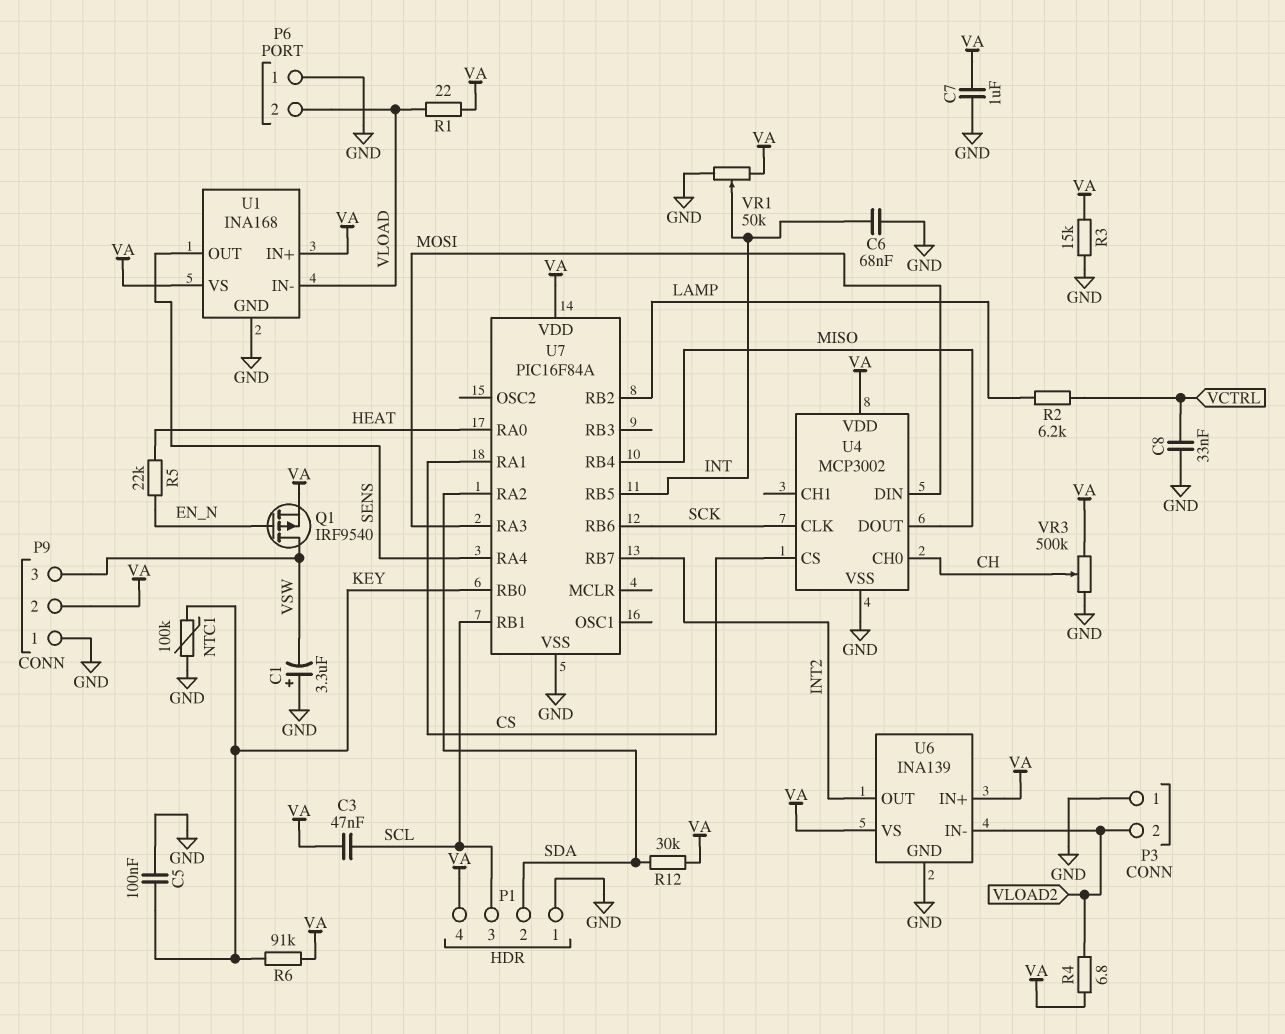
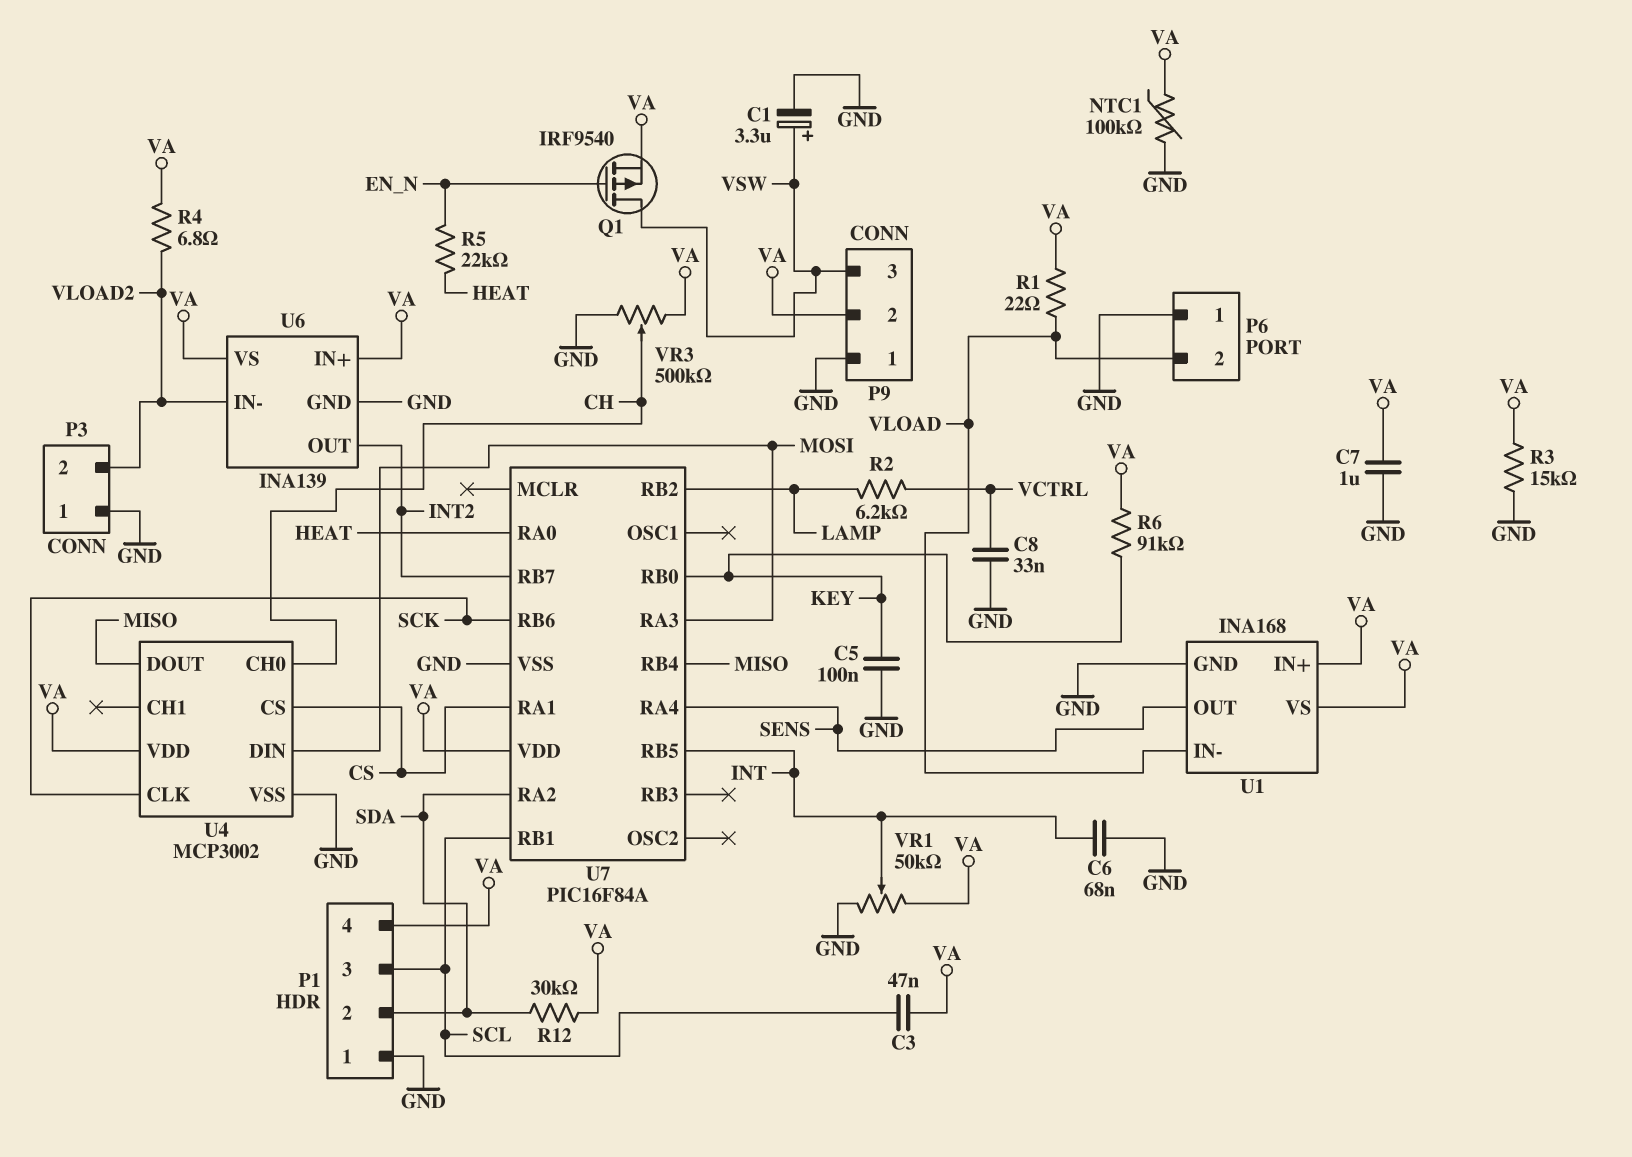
C1: 3.3uF (plus GND, minus VSW) -> 3.3uF (plus VSW, minus GND)
NTC1: 100k (GND, KEY) -> 100k (GND, VA)

